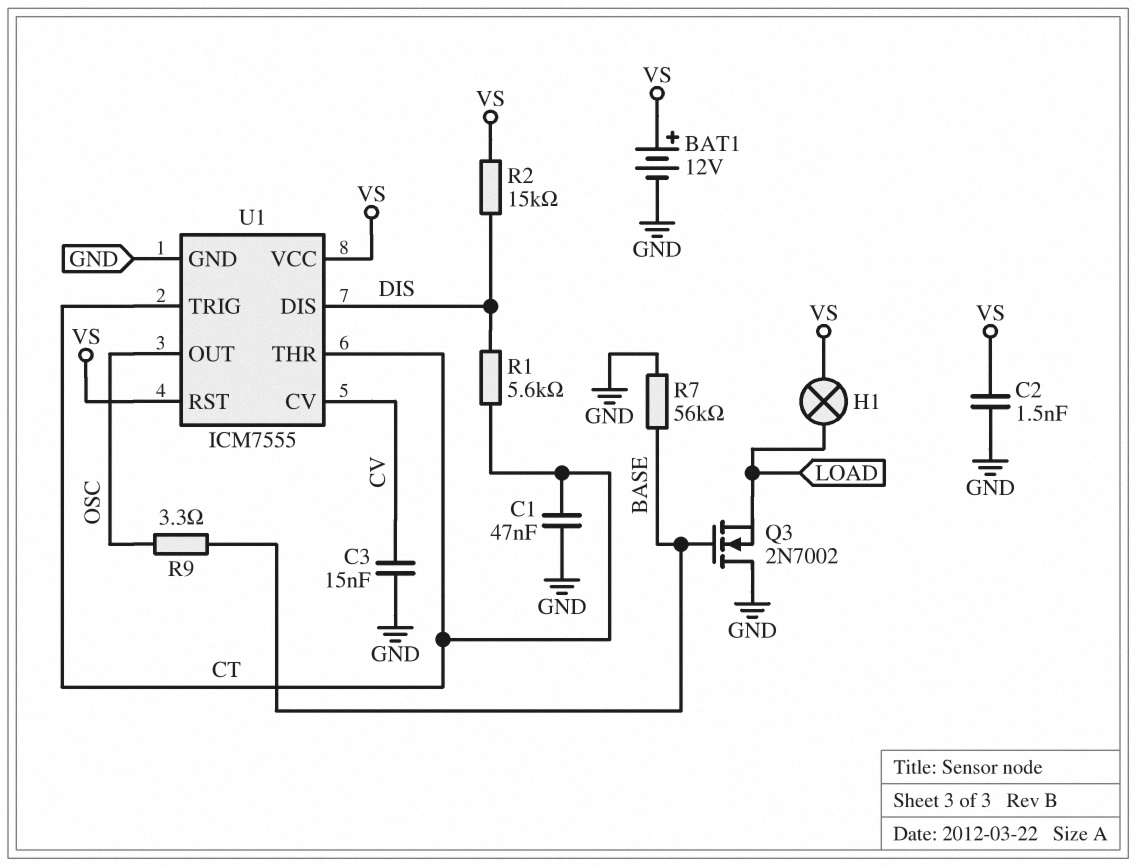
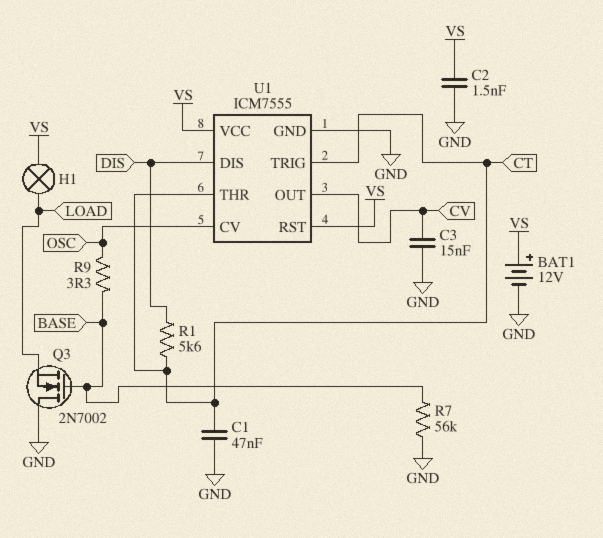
R2: 15k (DIS, VS) -> none
U1 pin CV: CV -> OSC
U1 pin OUT: OSC -> CV

